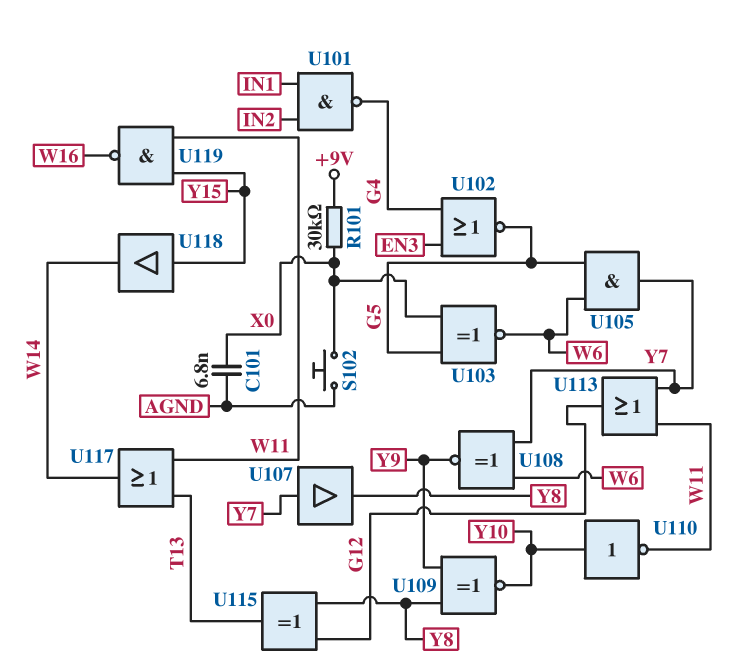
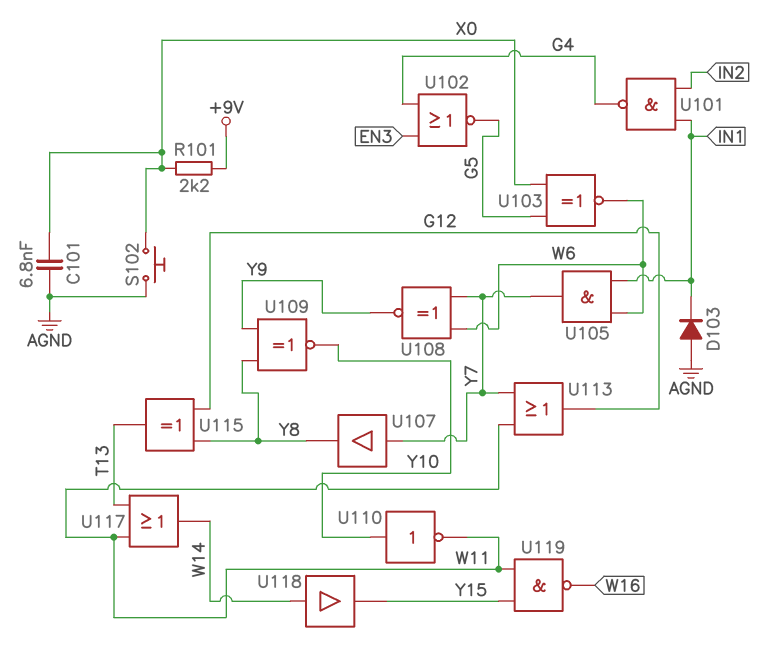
D103: none -> diode (A AGND, K IN1)
R101: 30k (+9V, X0) -> 2.2k (+9V, X0)
U105: AND (in G5, in W6, out Y7) -> AND (in IN1, in W6, out Y7)
U118: buffer (in Y15, out W14) -> buffer (in W14, out Y15)

